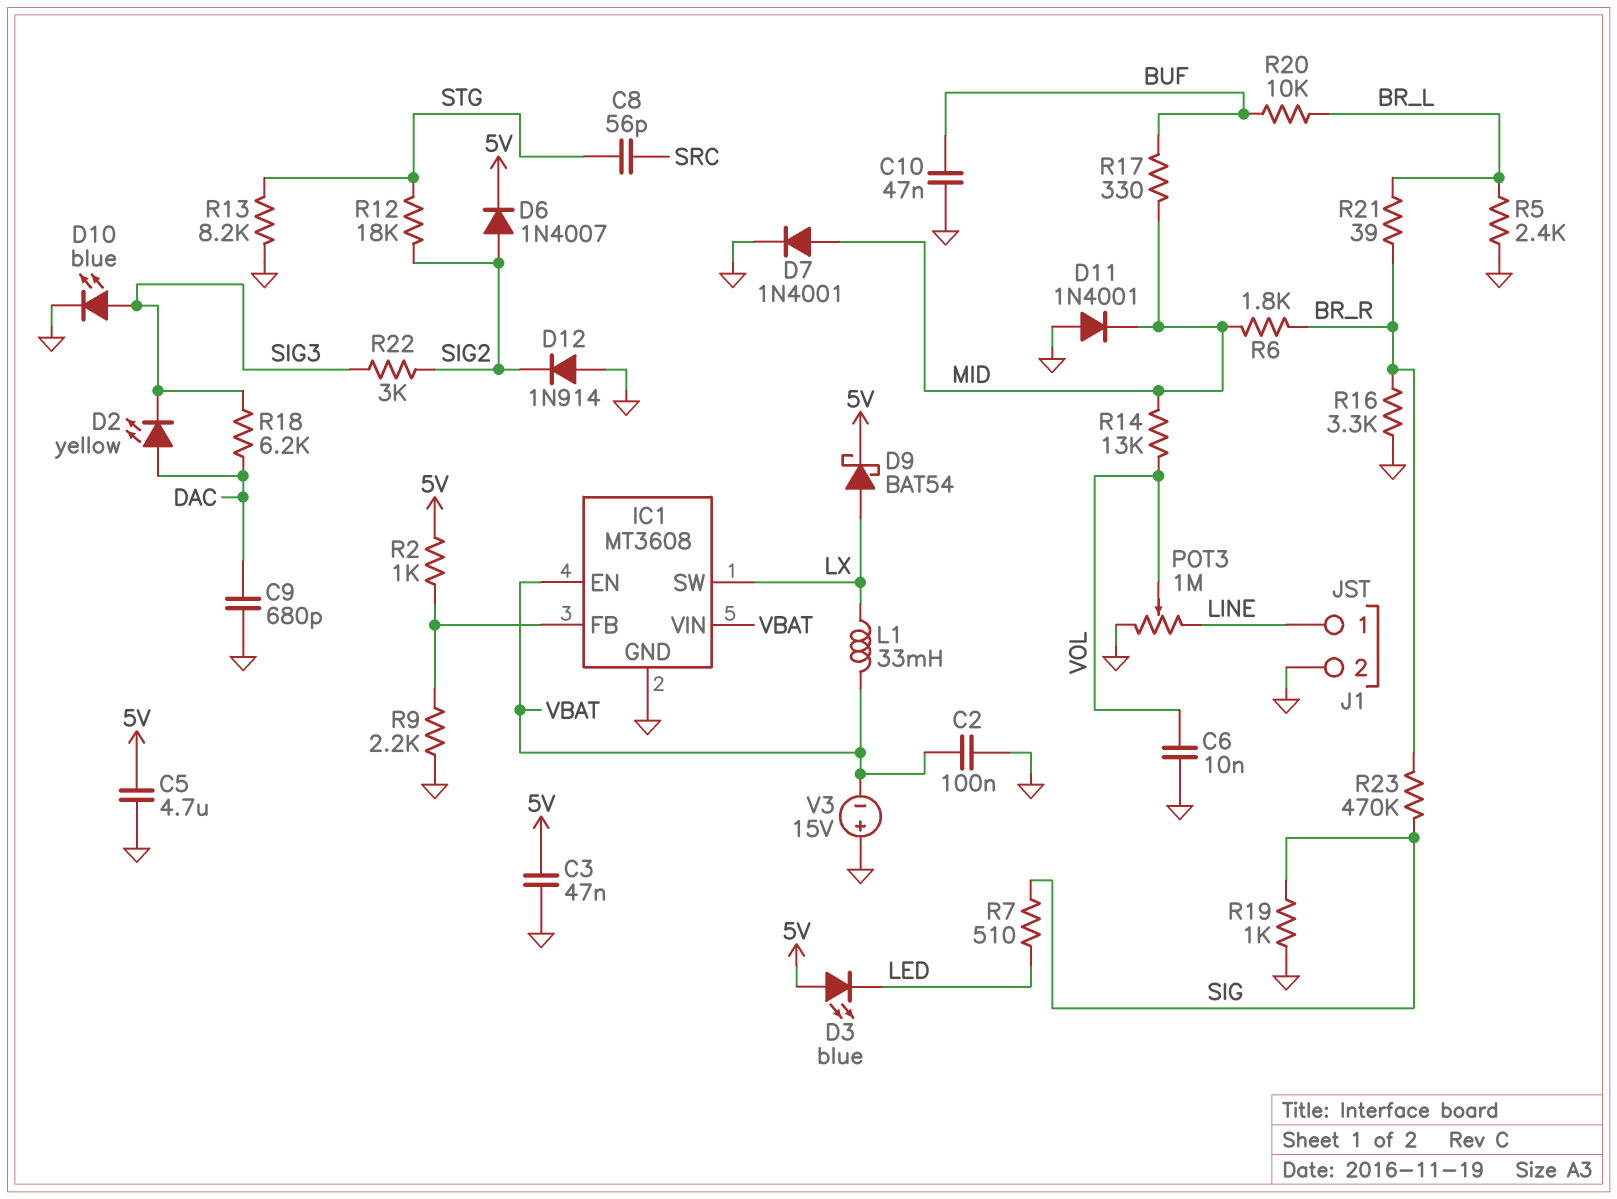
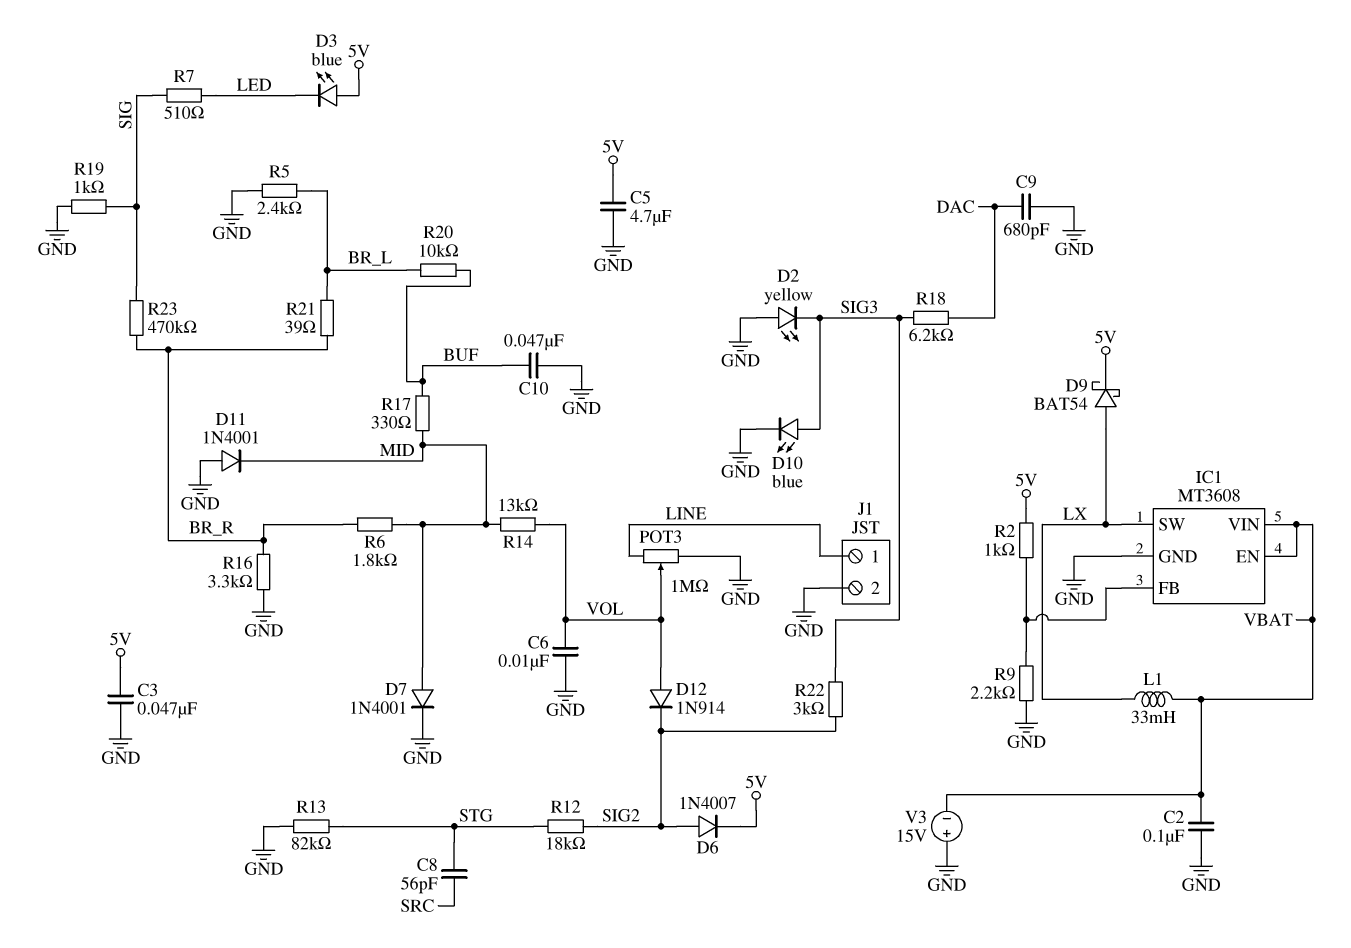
D2: LED yellow (A DAC, K SIG3) -> LED yellow (A GND, K SIG3)
D12: diode 1N914 (A GND, K SIG2) -> diode 1N914 (A VOL, K SIG2)
R13: 8.2k (GND, STG) -> 82k (GND, STG)

